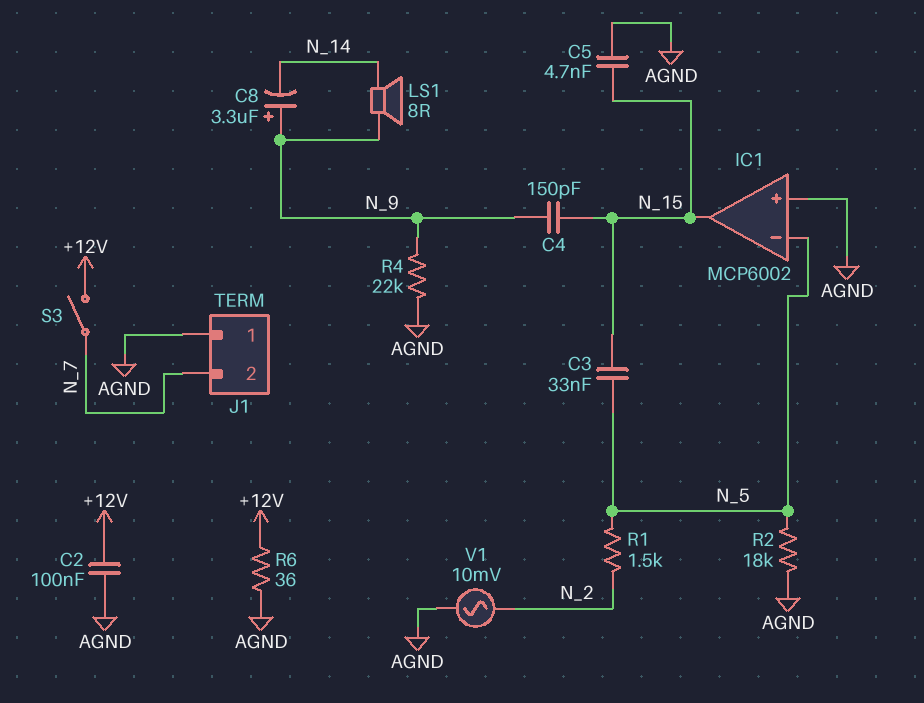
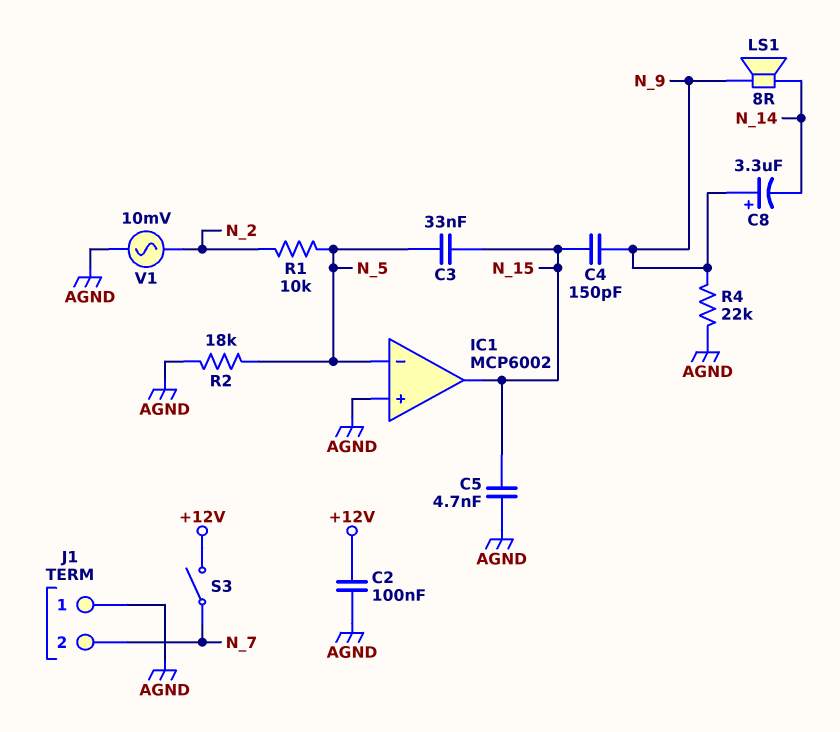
R1: 1.5k (N_2, N_5) -> 10k (N_2, N_5)
R6: 36 (+12V, AGND) -> none

